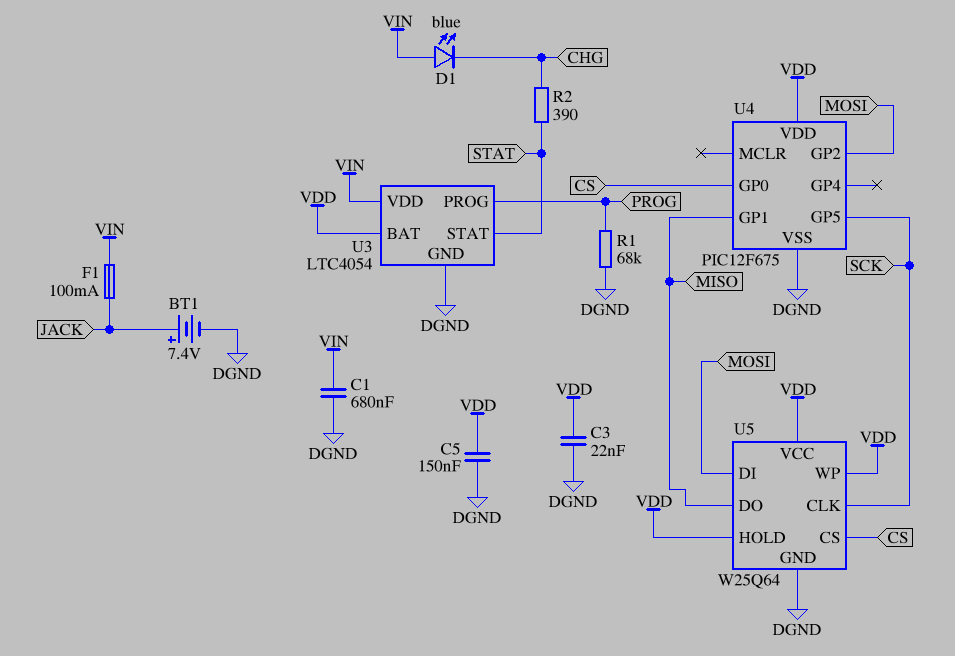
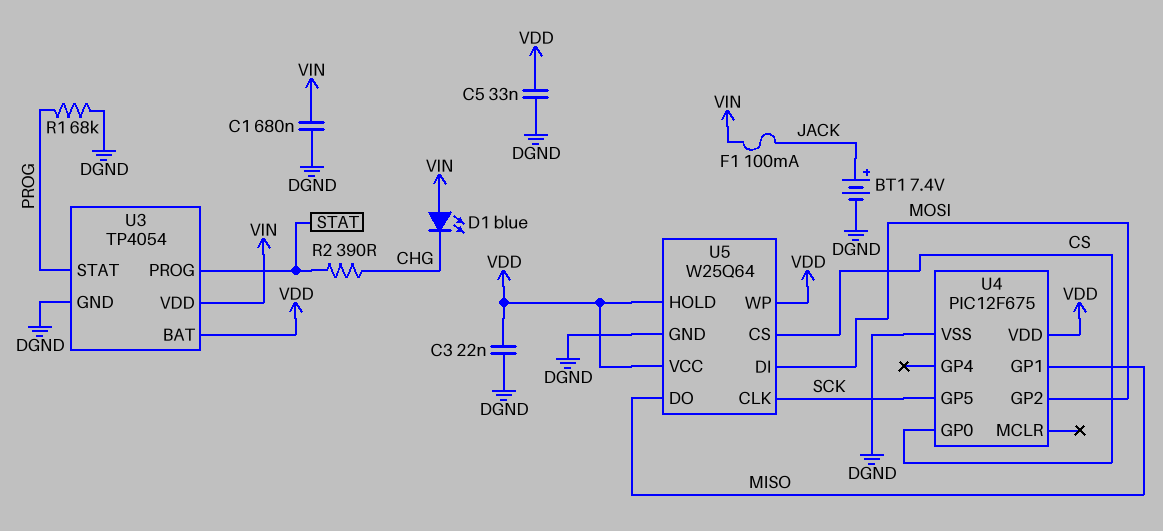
C5: 150nF (DGND, VDD) -> 33nF (DGND, VDD)
U3: LTC4054 -> TP4054
U3 pin PROG: PROG -> STAT
U3 pin STAT: STAT -> PROG

